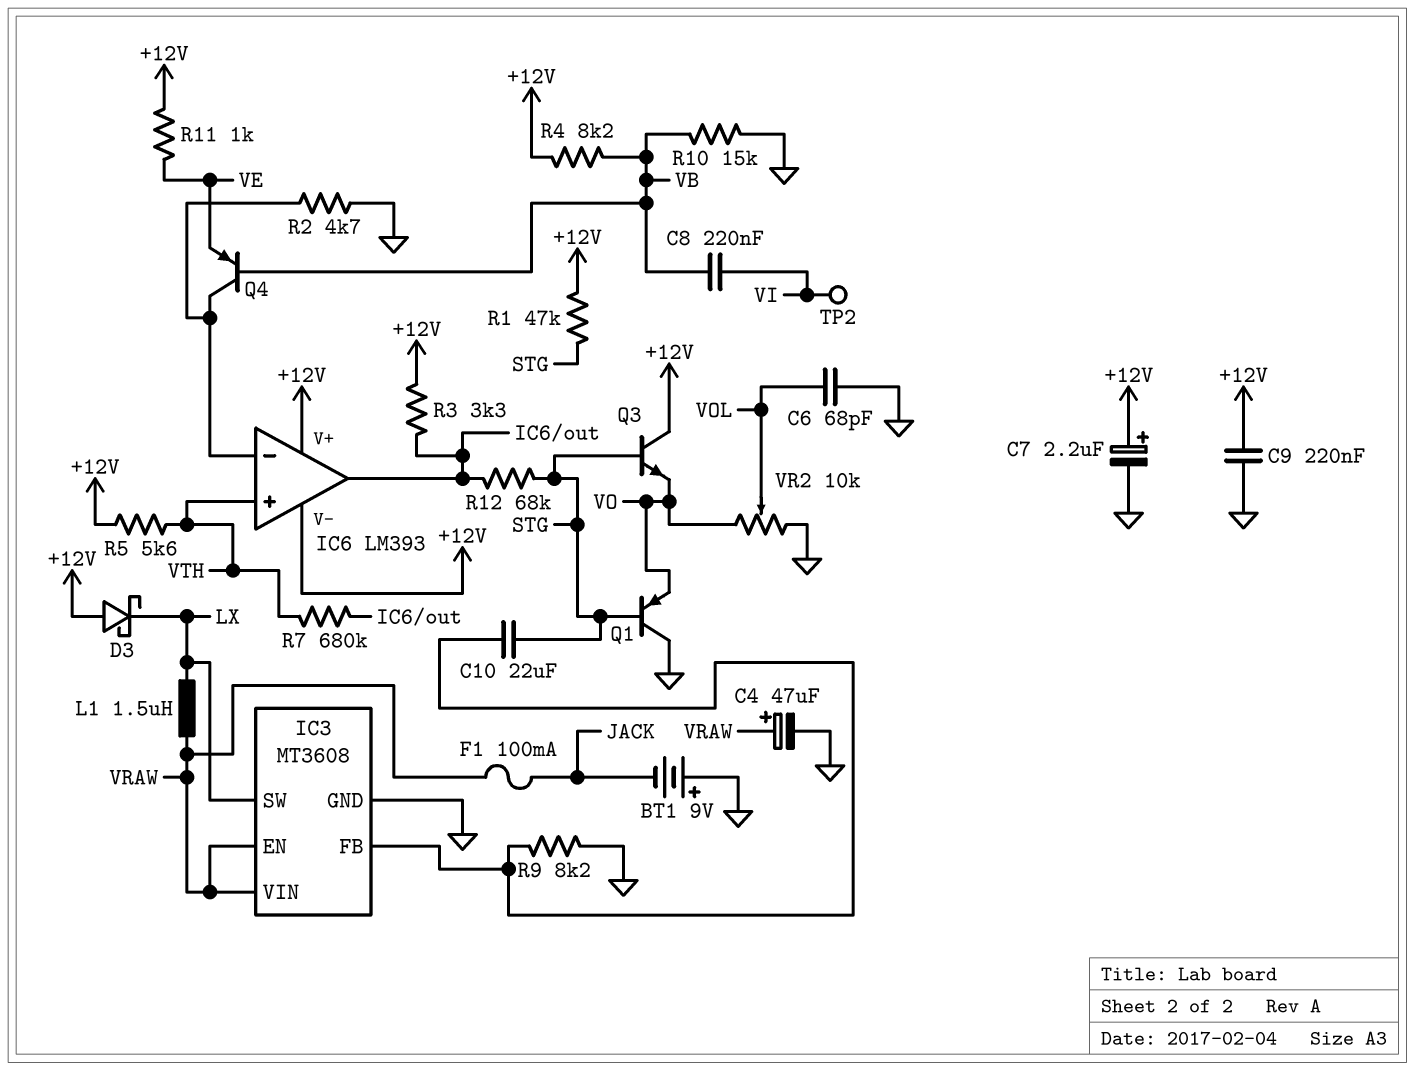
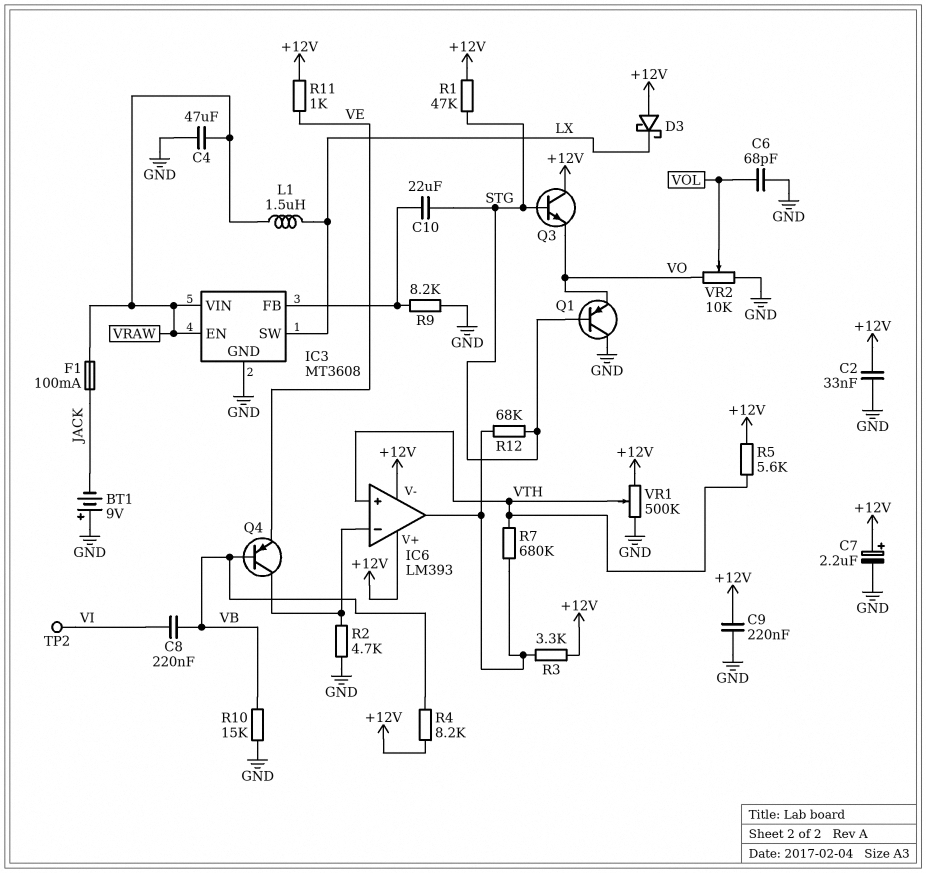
C2: none -> 33nF (+12V, GND)
C4: 47uF (plus VRAW, minus GND) -> 47uF (GND, VRAW)
VR1: none -> 500k (+12V, GND, wiper VTH)

